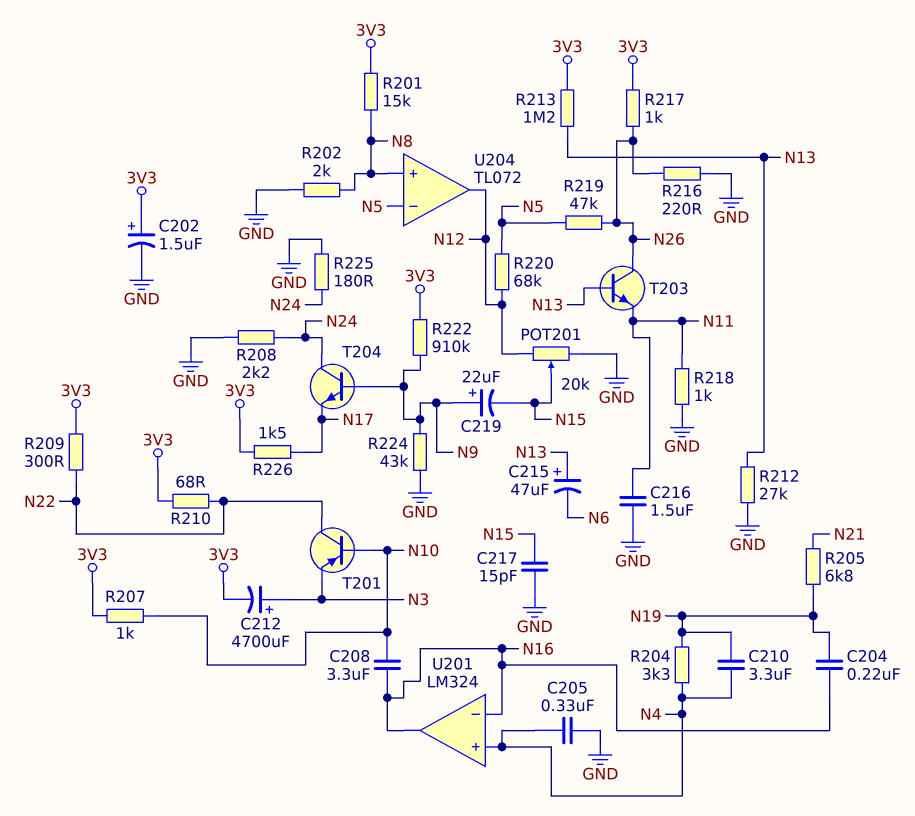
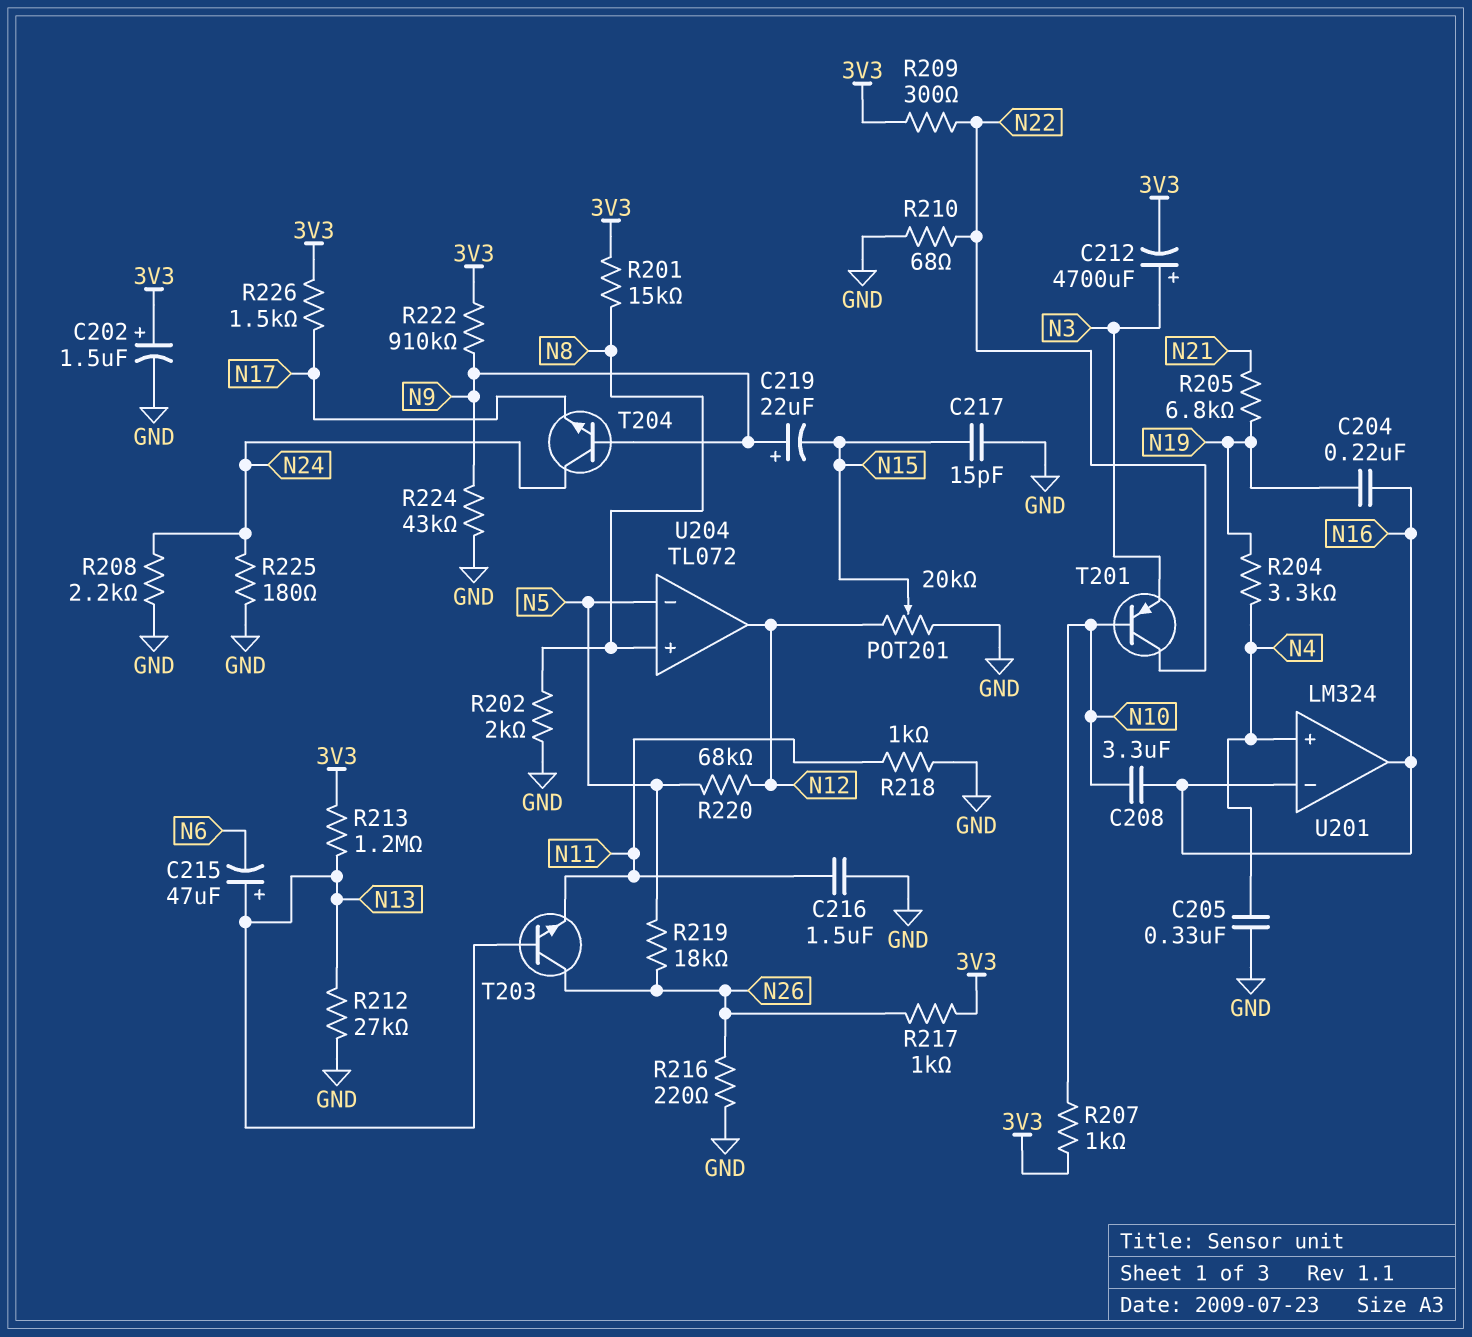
C210: 3.3uF (N4, N19) -> none
R210: 68 (3V3, N22) -> 68 (GND, N22)
R219: 47k (N5, N26) -> 18k (N5, N26)

